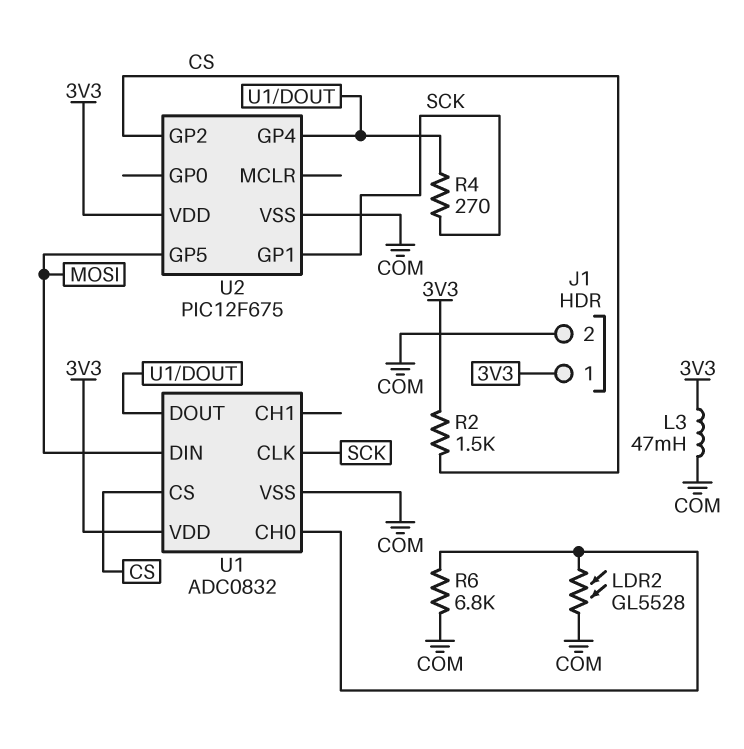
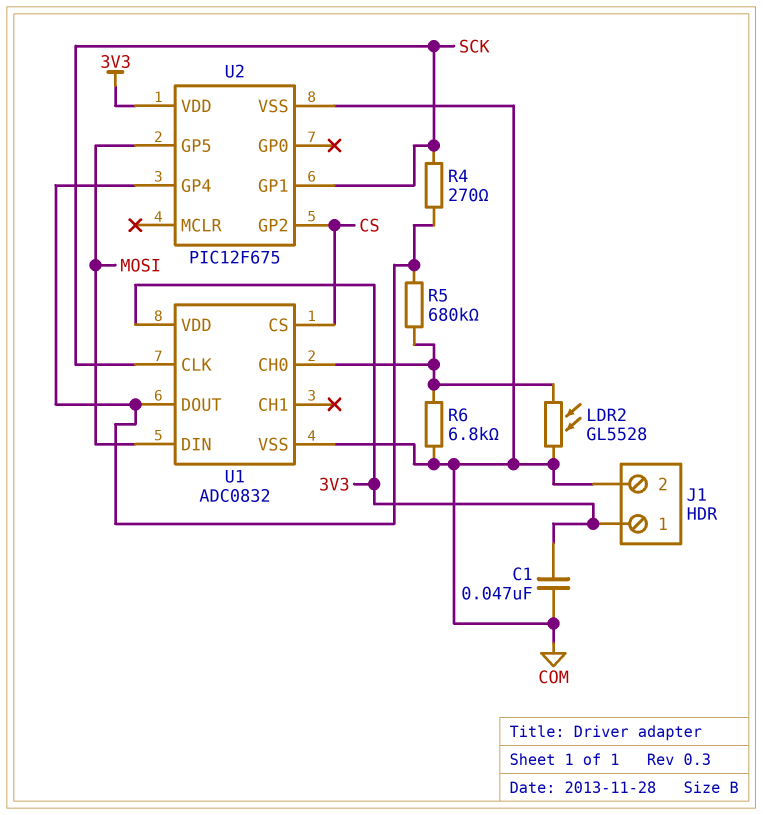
C1: none -> 47nF (3V3, COM)
L3: 47mH (3V3, COM) -> none
R2: 1.5k (3V3, CS) -> none
R5: none -> 680k (U1/CH0, U1/DOUT)

